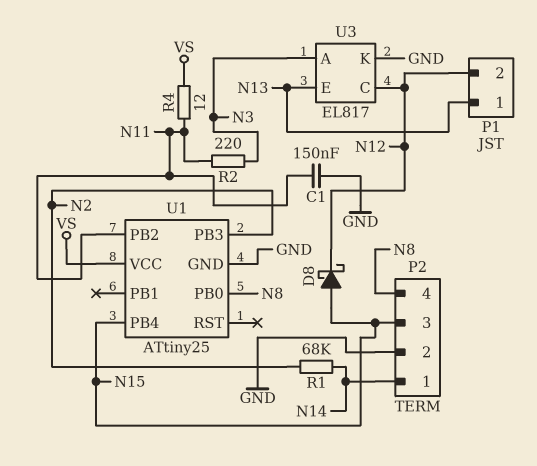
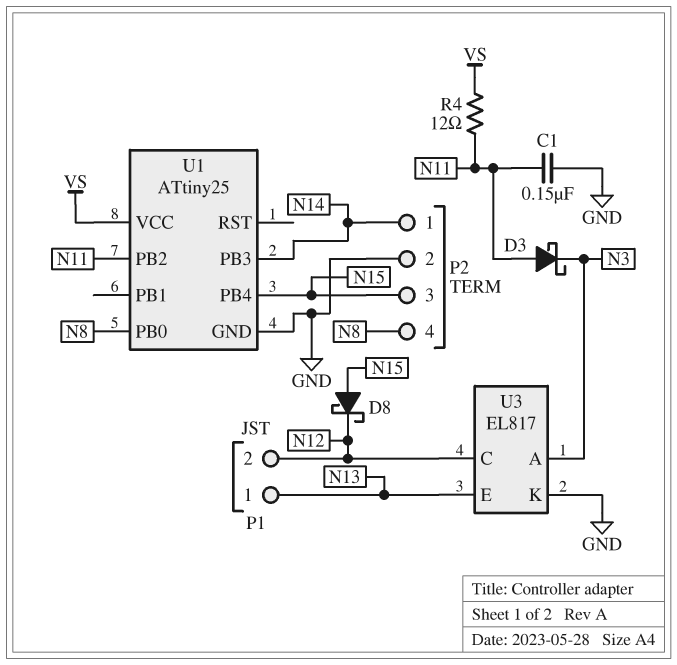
D3: none -> schottky (A N11, K N3)
R1: 68k (N2, N14) -> none
R2: 220 (N3, N11) -> none
U1 pin PB3: N2 -> N14

